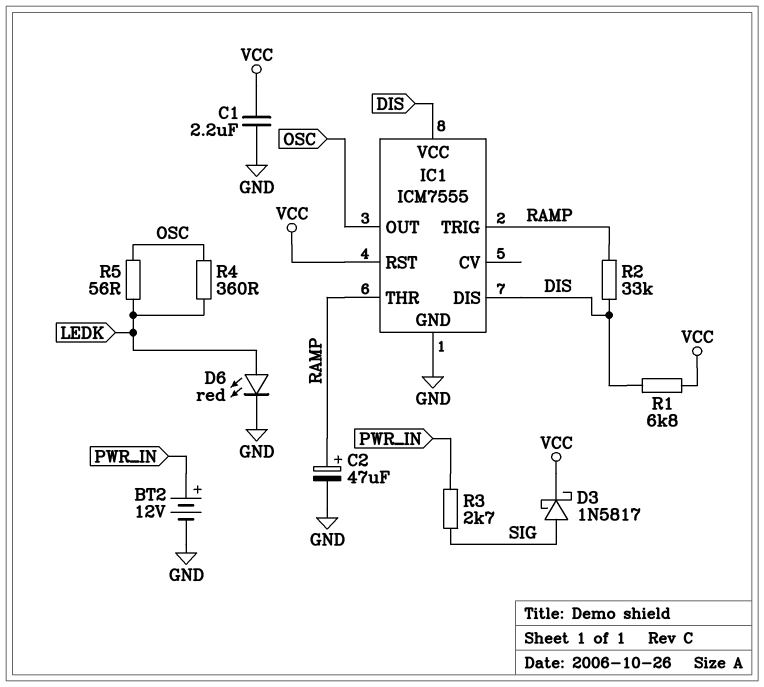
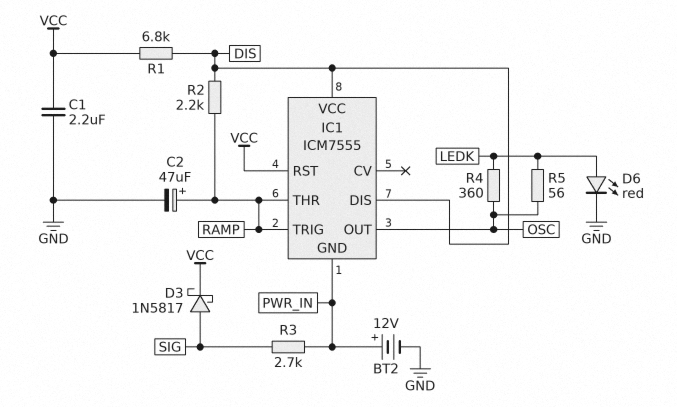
IC1 pin GND: GND -> PWR_IN
R2: 33k (DIS, RAMP) -> 2.2k (DIS, RAMP)

